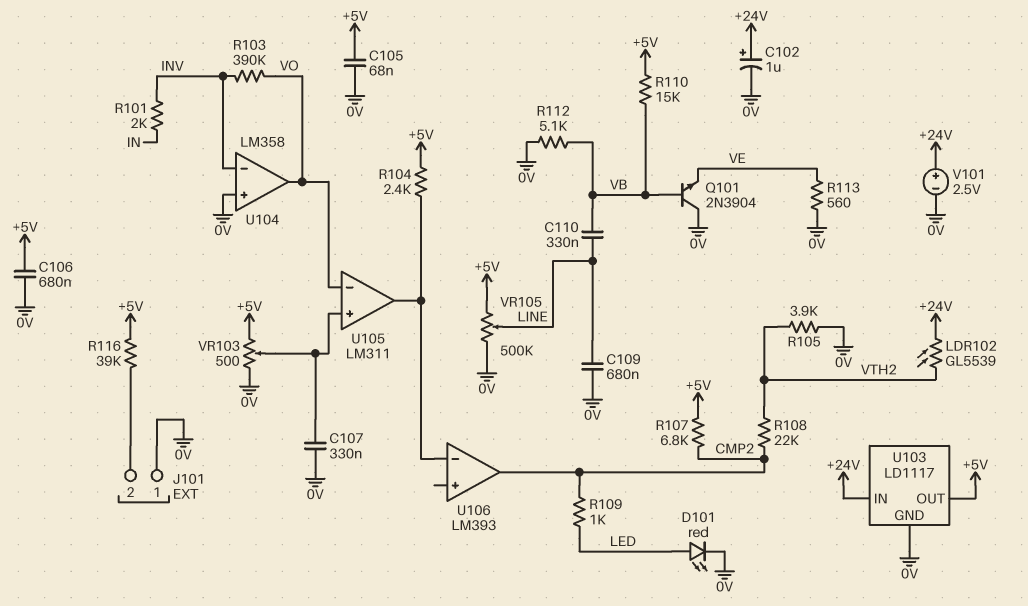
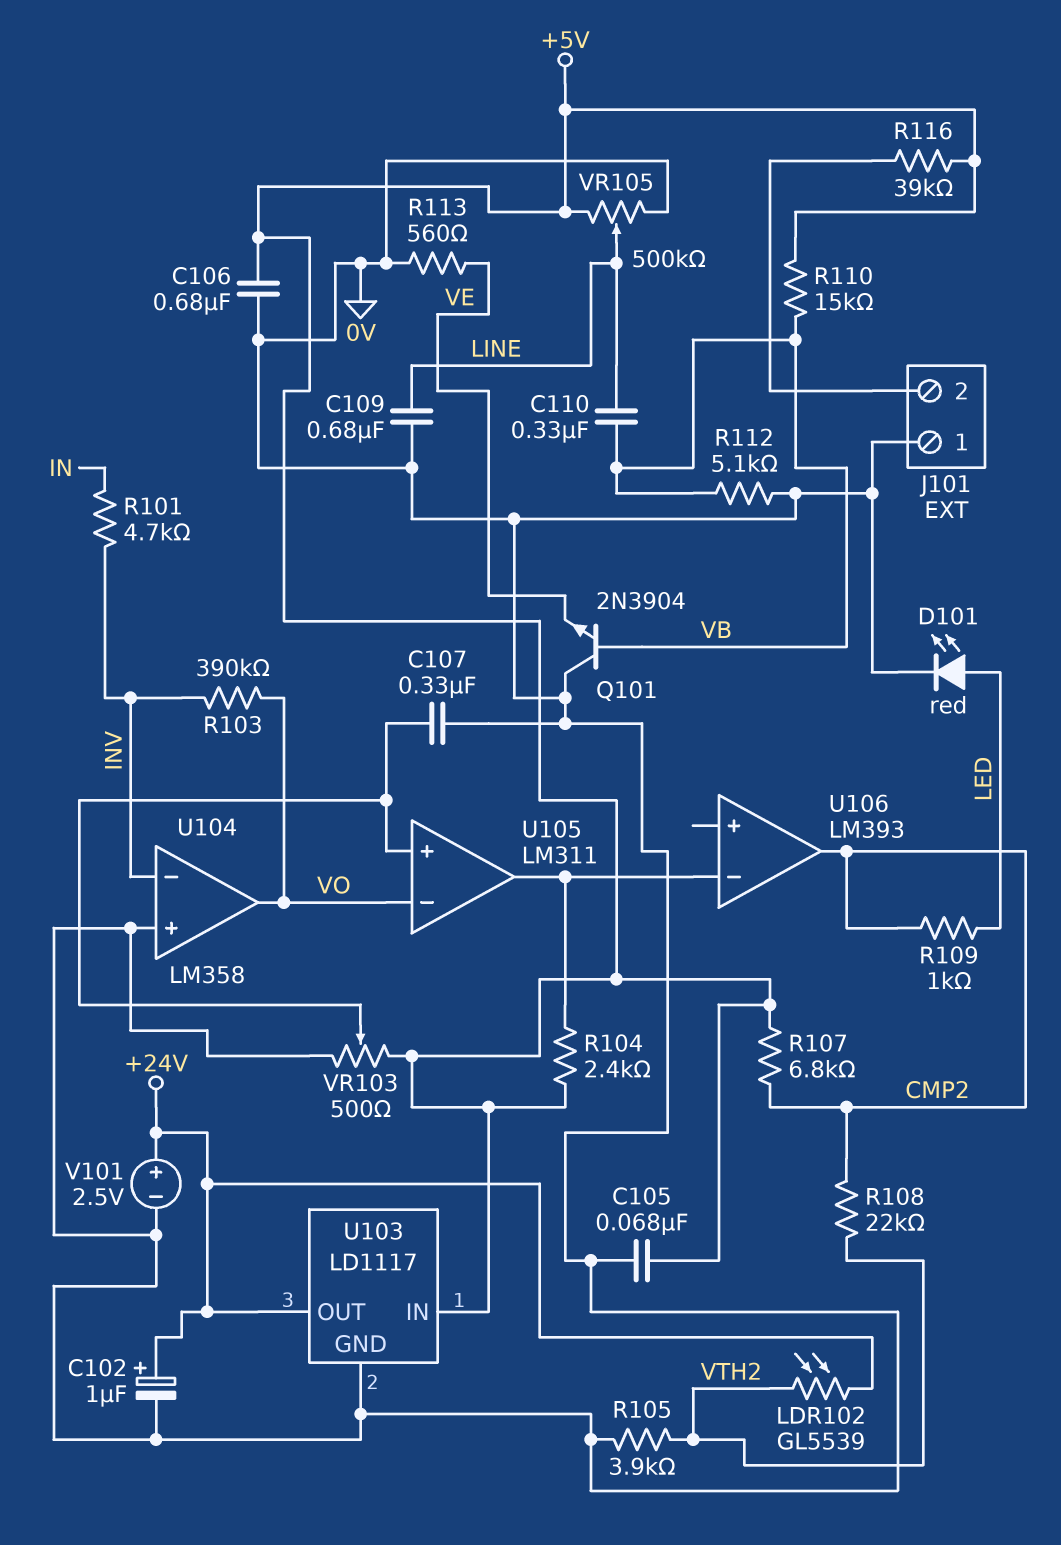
R101: 2k (IN, INV) -> 4.7k (IN, INV)
U103 pin IN: +24V -> +5V
U103 pin OUT: +5V -> +24V

